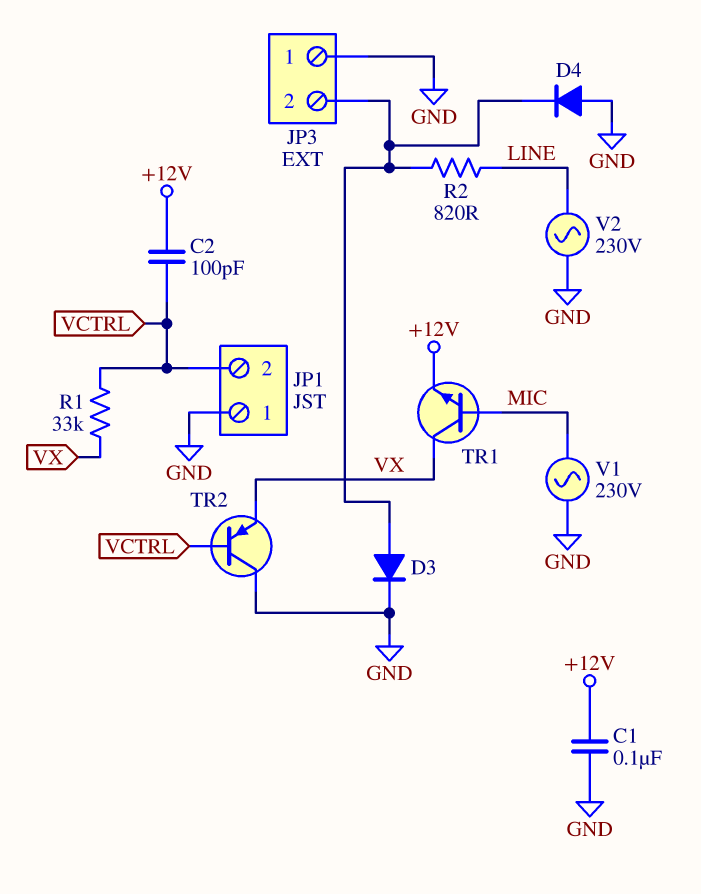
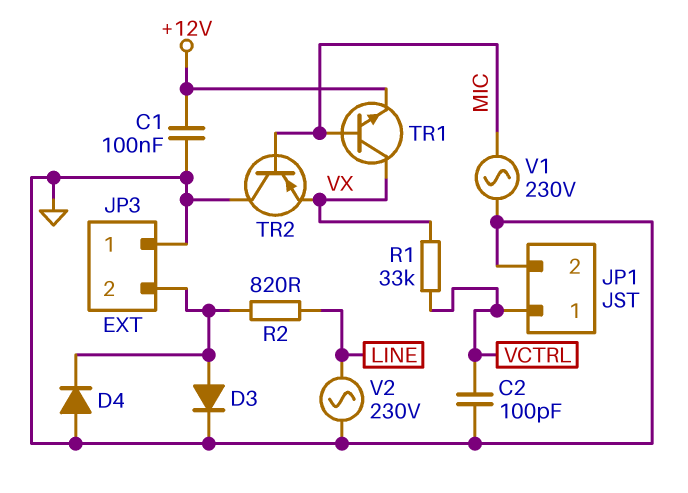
C2: 100pF (+12V, VCTRL) -> 100pF (GND, VCTRL)
JP1 pin 1: GND -> VCTRL
JP1 pin 2: VCTRL -> GND
TR2: PNP (B VCTRL, C GND, E VX) -> PNP (B MIC, C GND, E VX)

